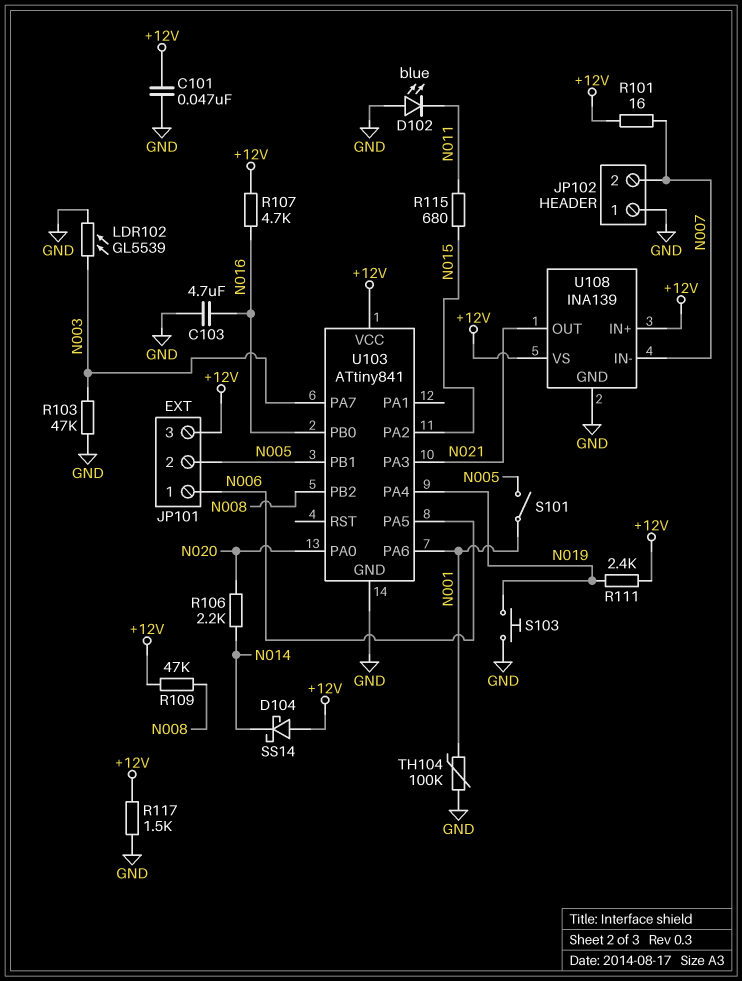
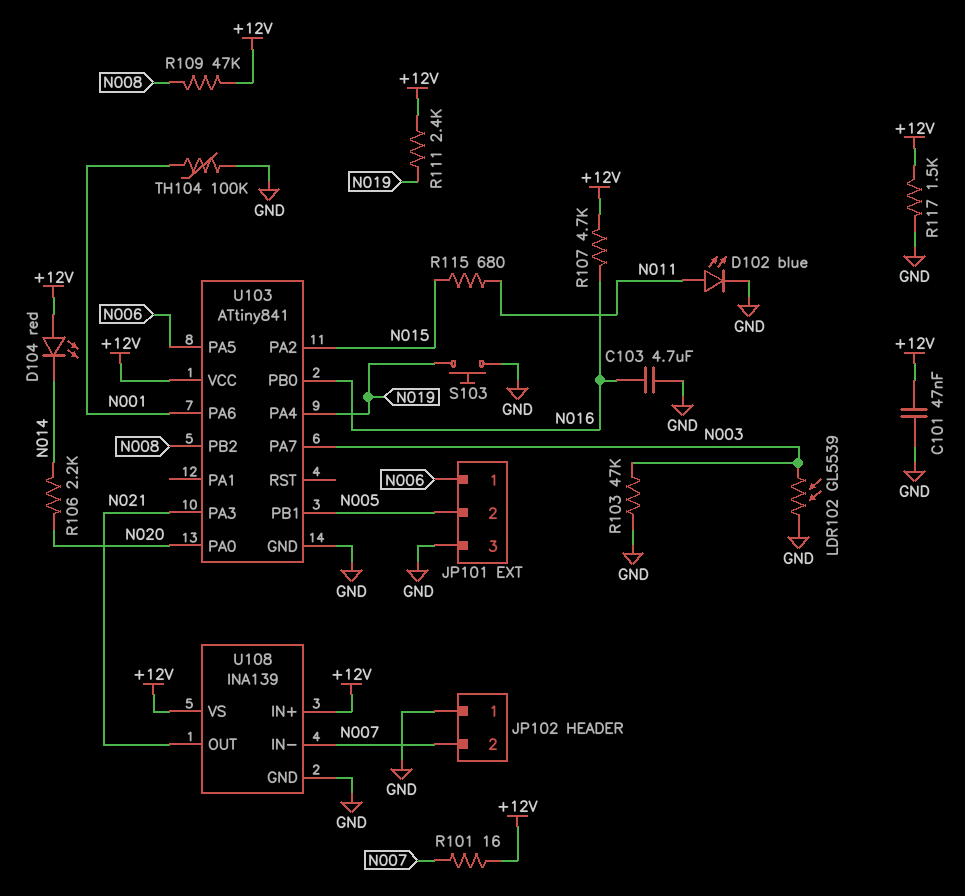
D102: LED blue (A GND, K N011) -> LED blue (A N011, K GND)
D104: schottky SS14 (A +12V, K N014) -> LED red (A +12V, K N014)
JP101 pin 3: +12V -> GND
S101: switch (N001, N005) -> none

